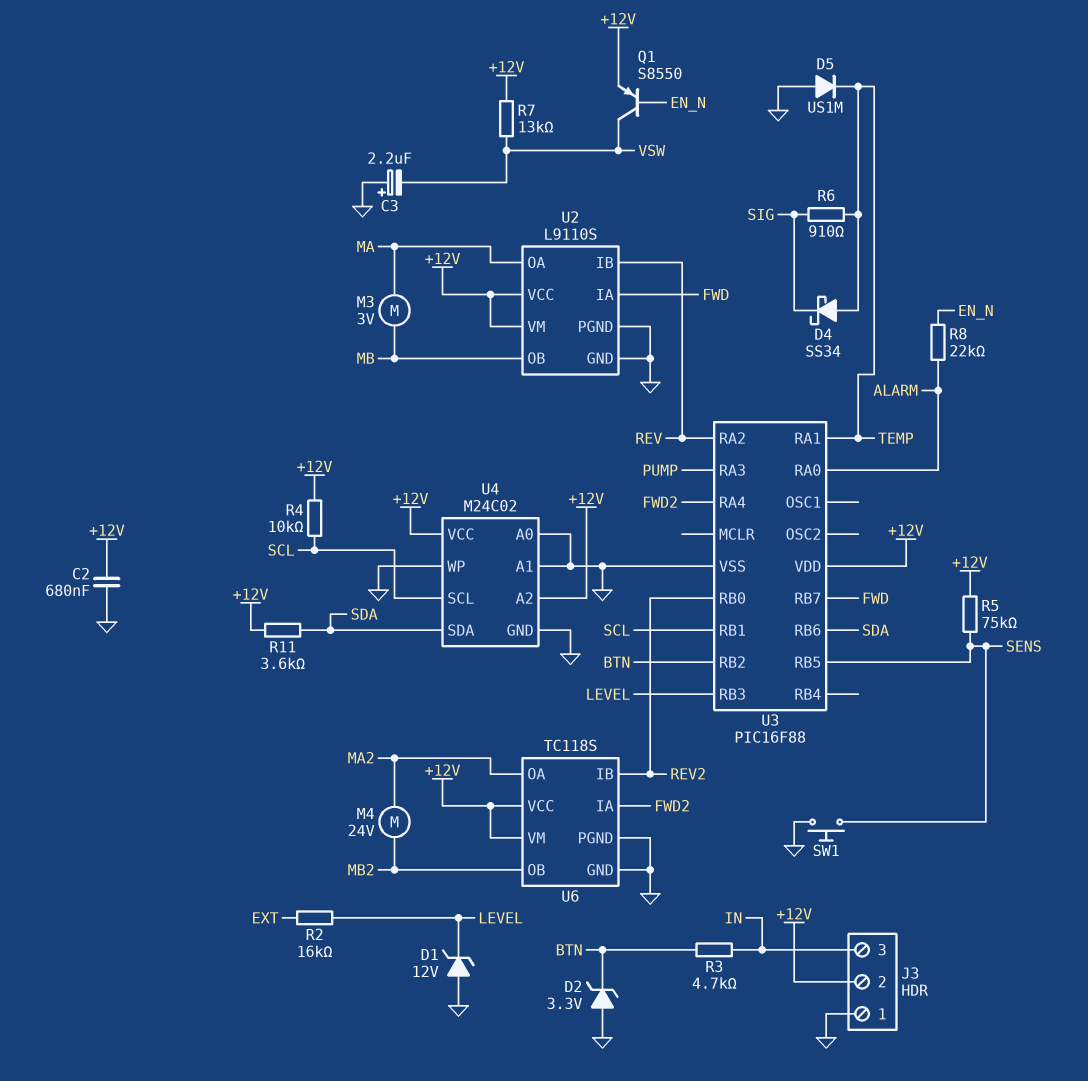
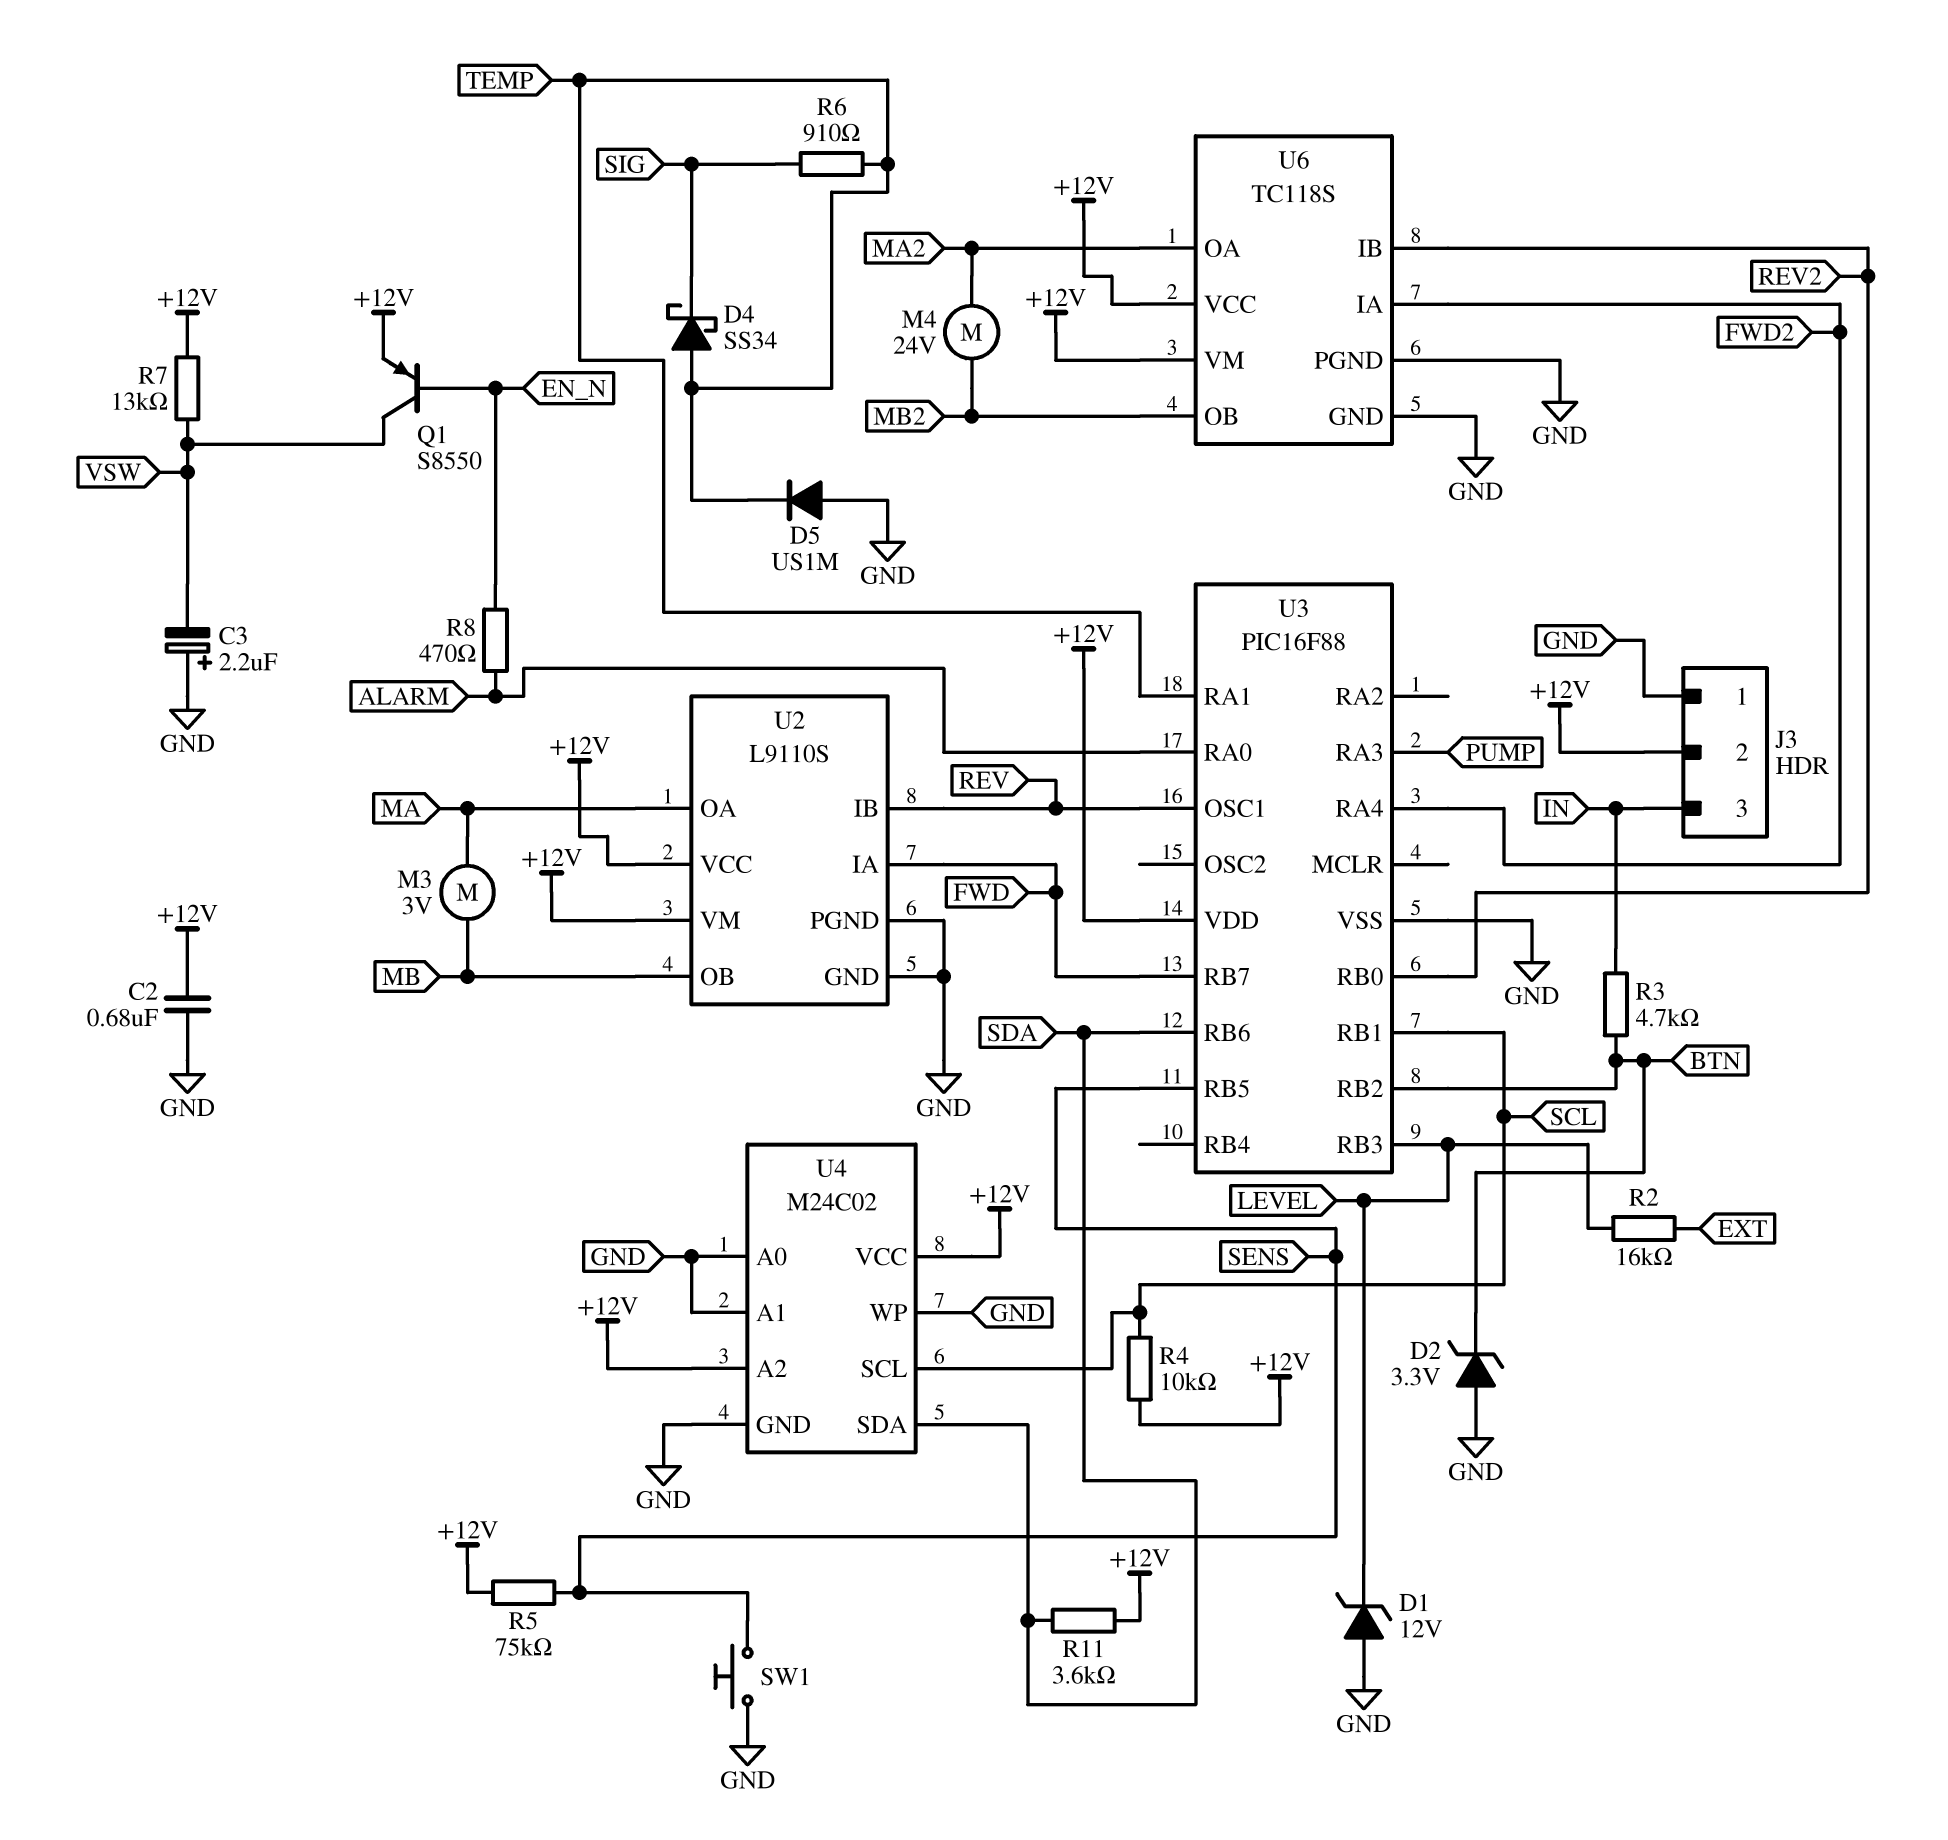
R8: 22k (ALARM, EN_N) -> 470 (ALARM, EN_N)
U3 pin OSC1: none -> REV
U3 pin RA2: REV -> none

